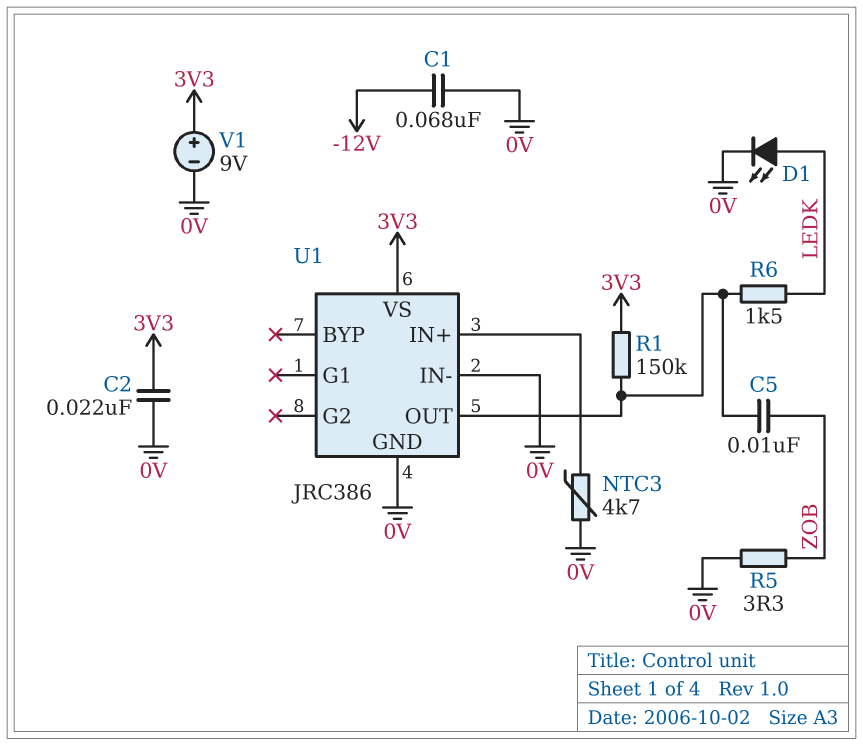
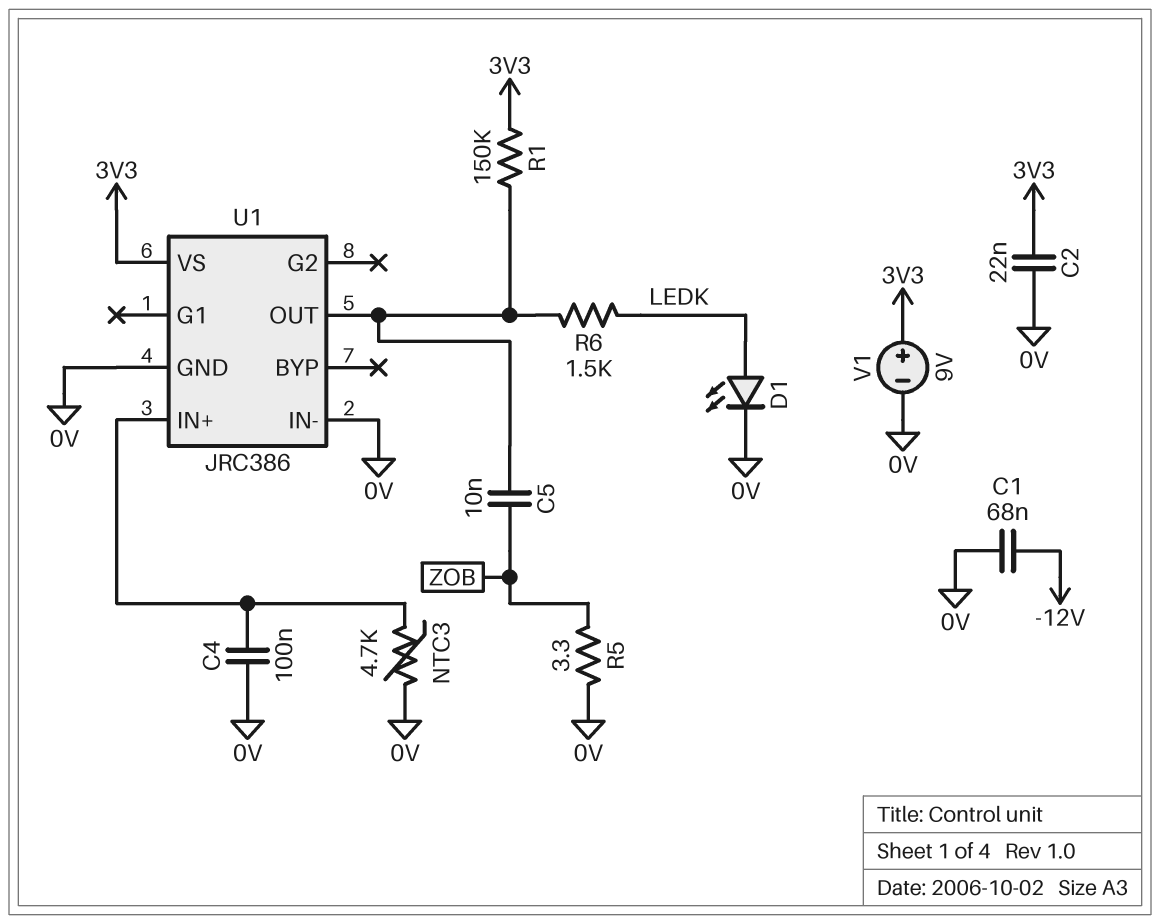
C4: none -> 100nF (0V, U1/IN+)

